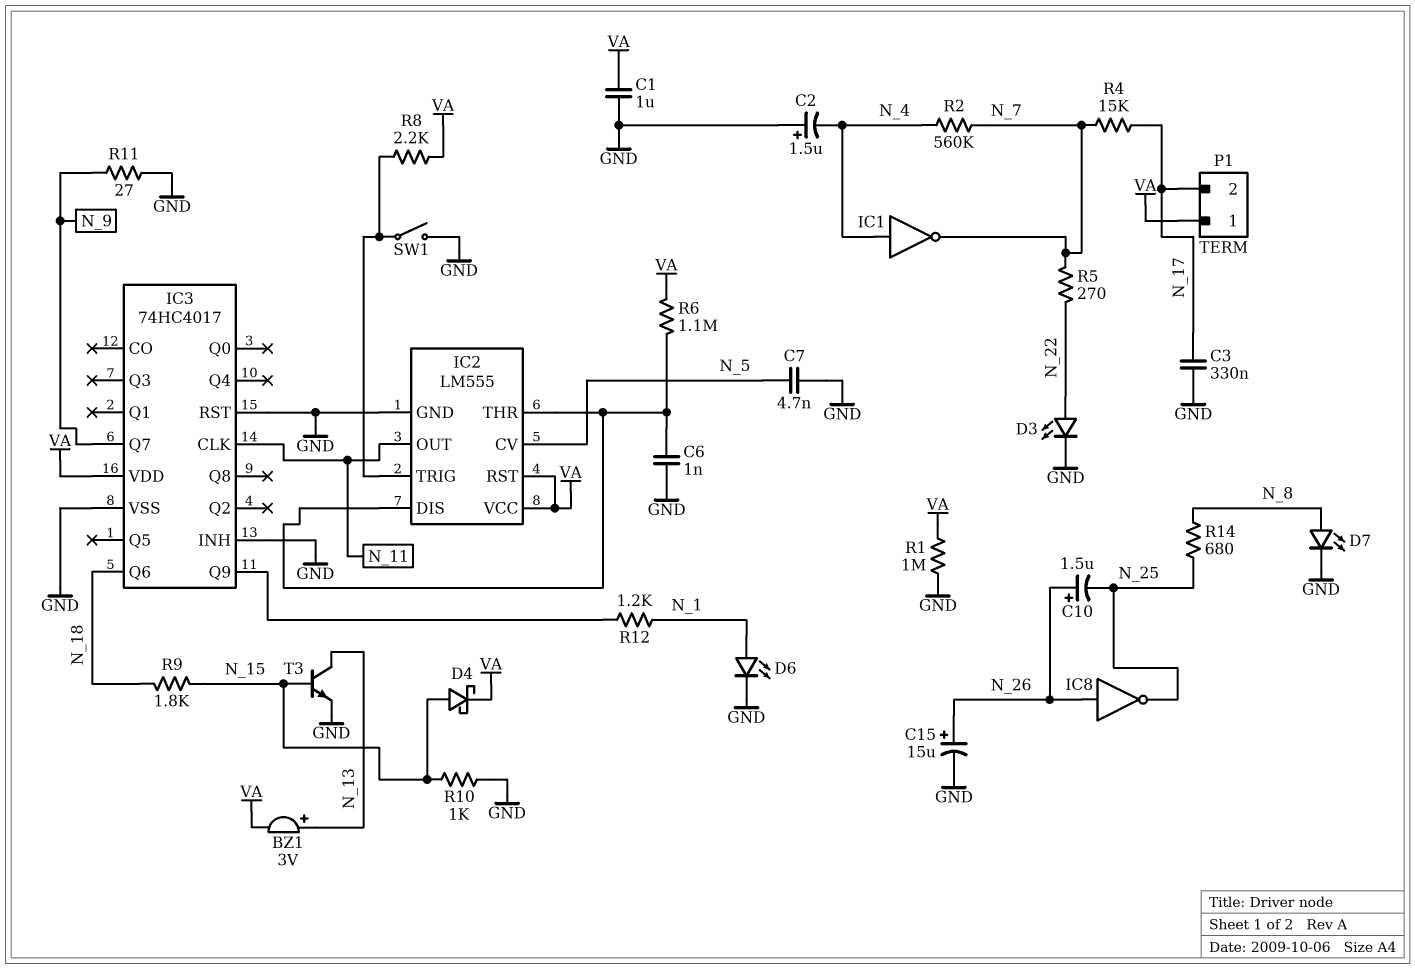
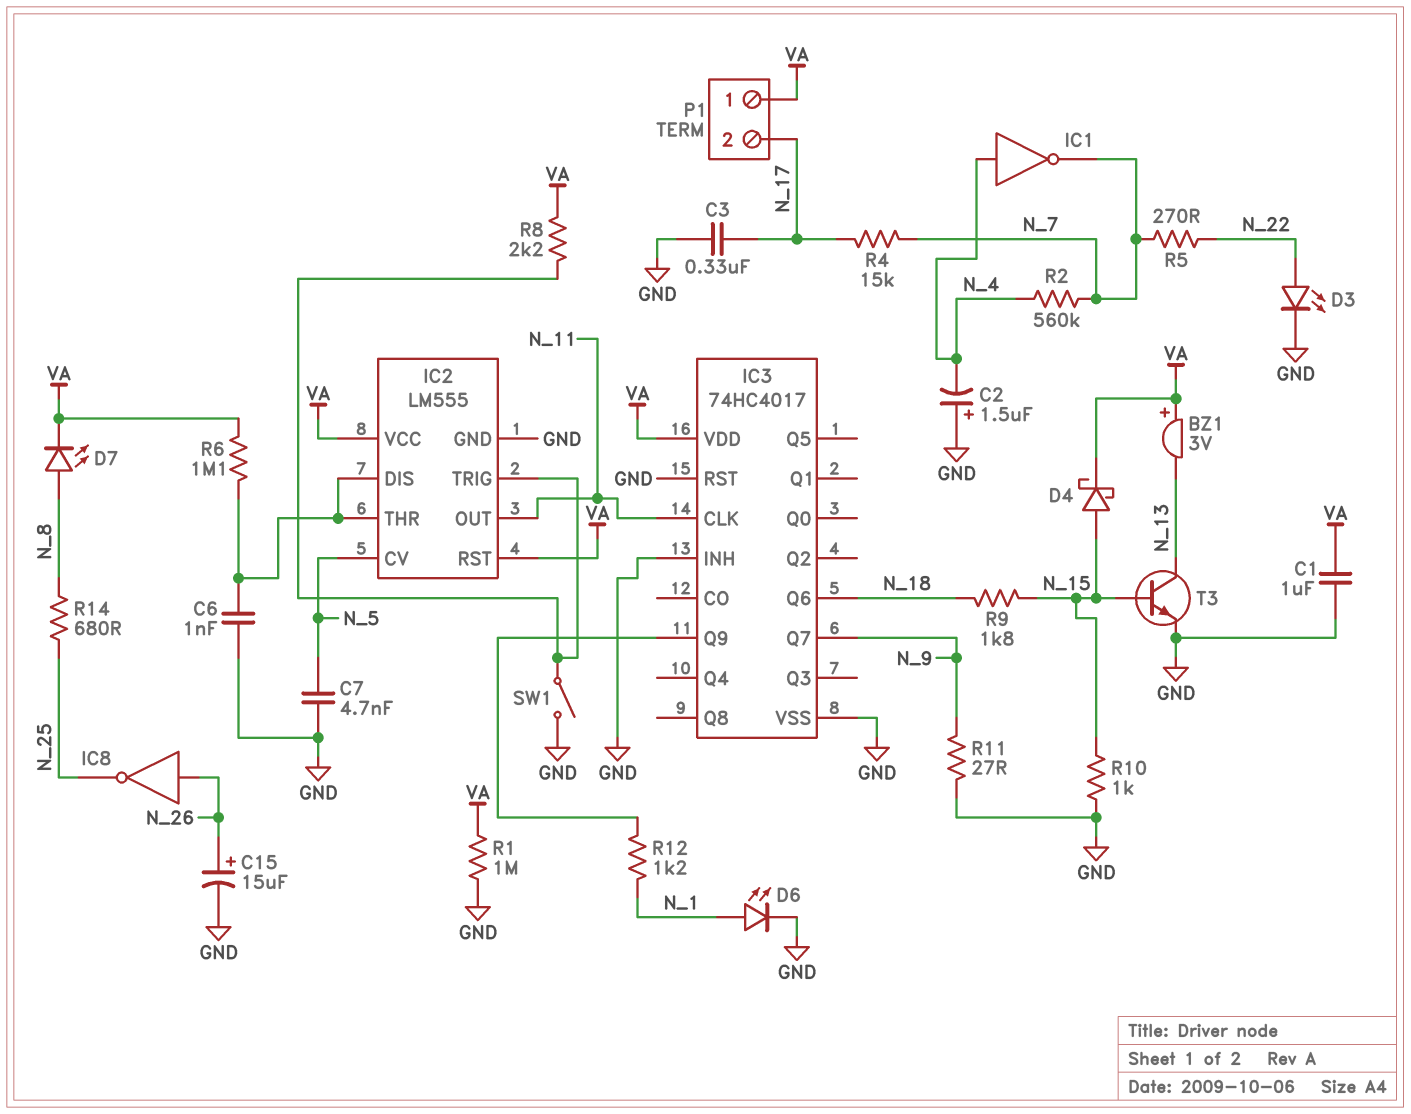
BZ1: buzzer 3V (plus N_13, minus VA) -> buzzer 3V (plus VA, minus N_13)
C10: 1.5uF (plus N_26, minus N_25) -> none
D7: LED (A N_8, K GND) -> LED (A N_8, K VA)

